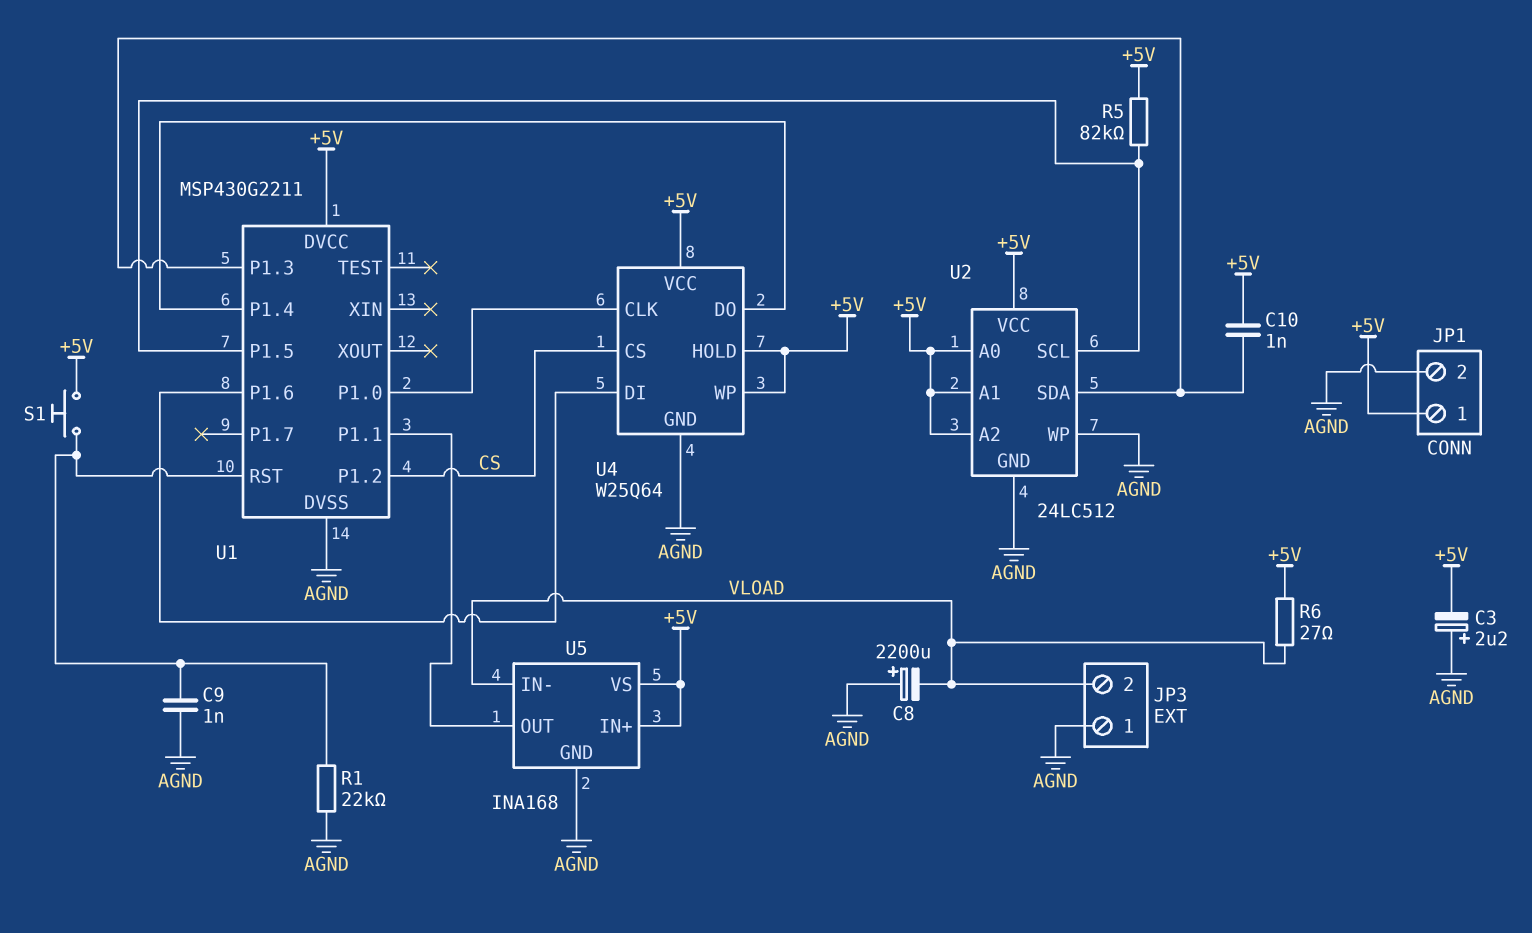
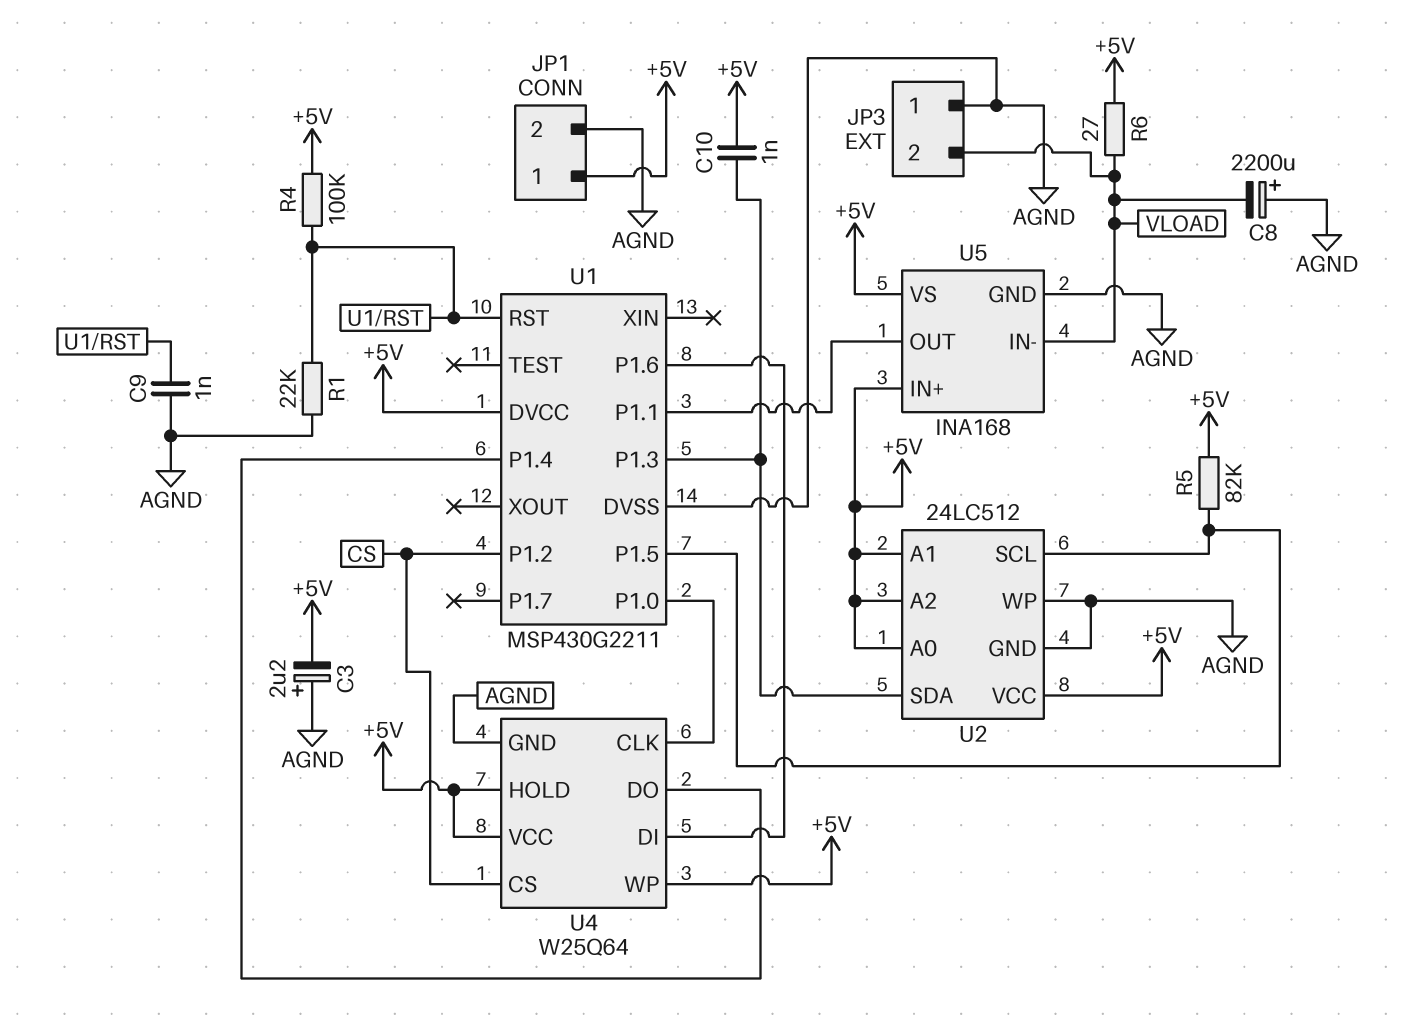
R4: none -> 100k (+5V, U1/RST)
S1: button (+5V, U1/RST) -> none

